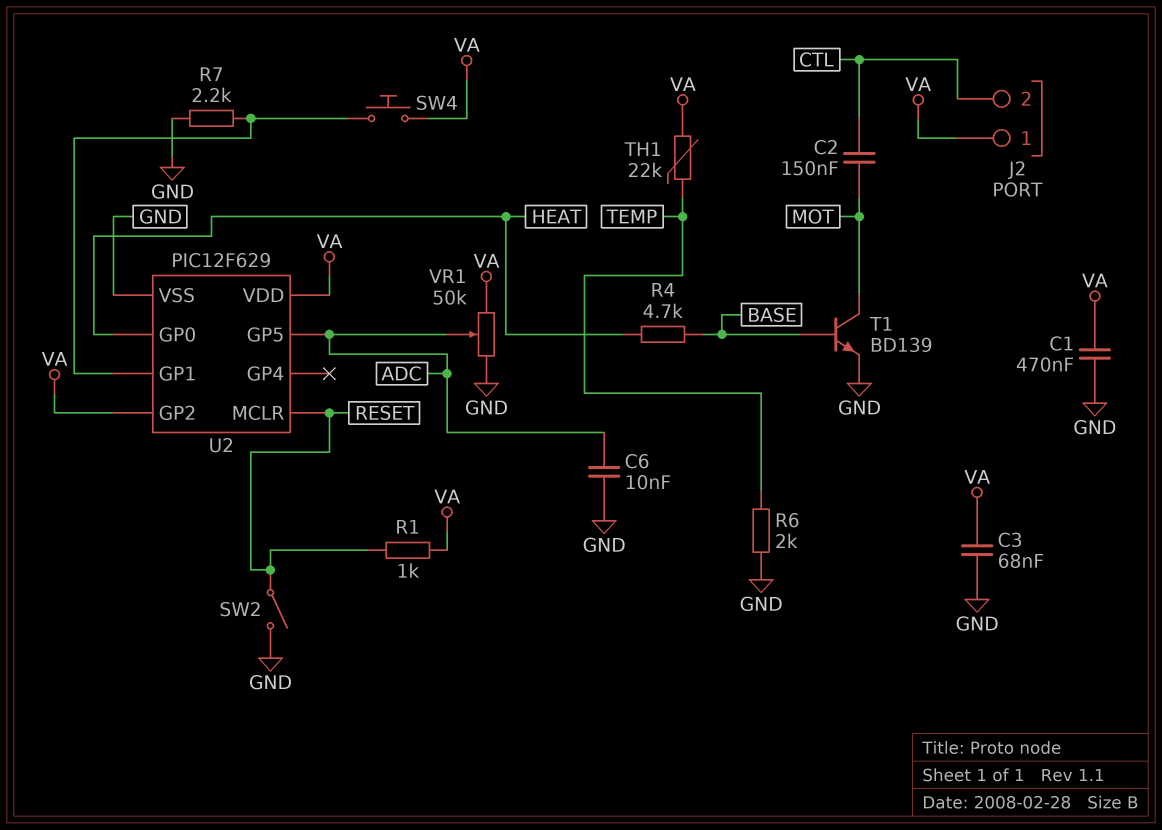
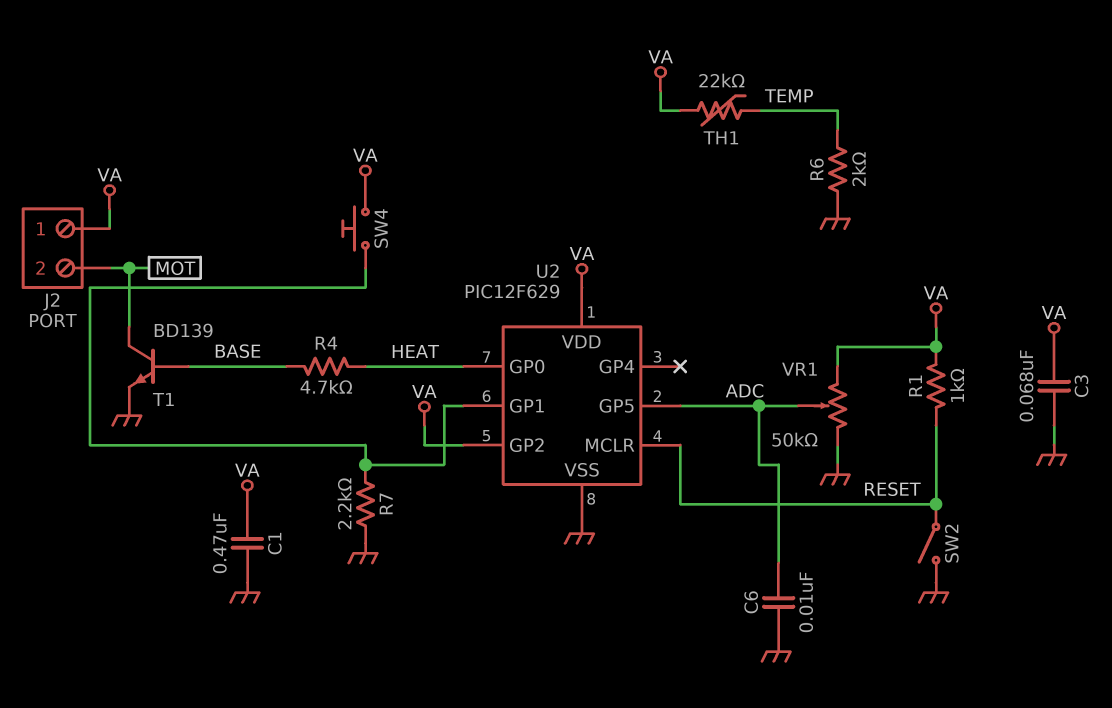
C2: 150nF (CTL, MOT) -> none
J2 pin 2: CTL -> MOT

